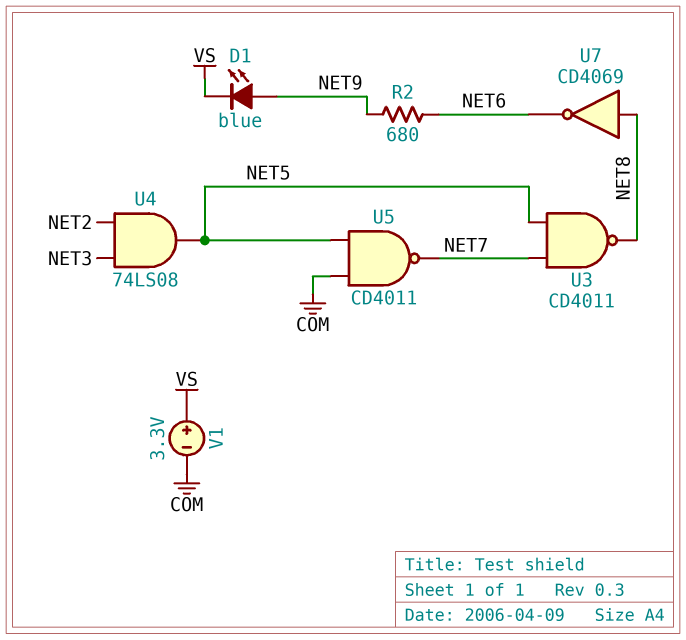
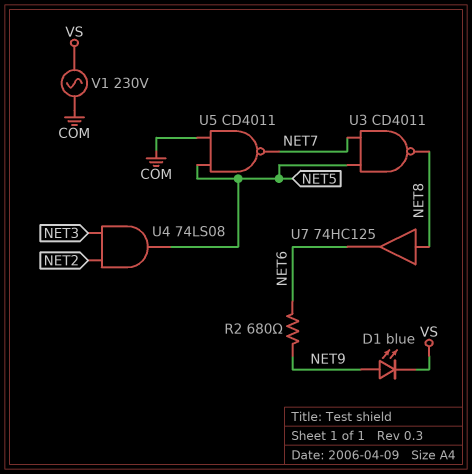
U7: NOT CD4069 (in NET8, out NET6) -> buffer 74HC125 (in NET8, out NET6)
V1: 3.3V (plus VS, minus COM) -> AC 230V (COM, VS)

